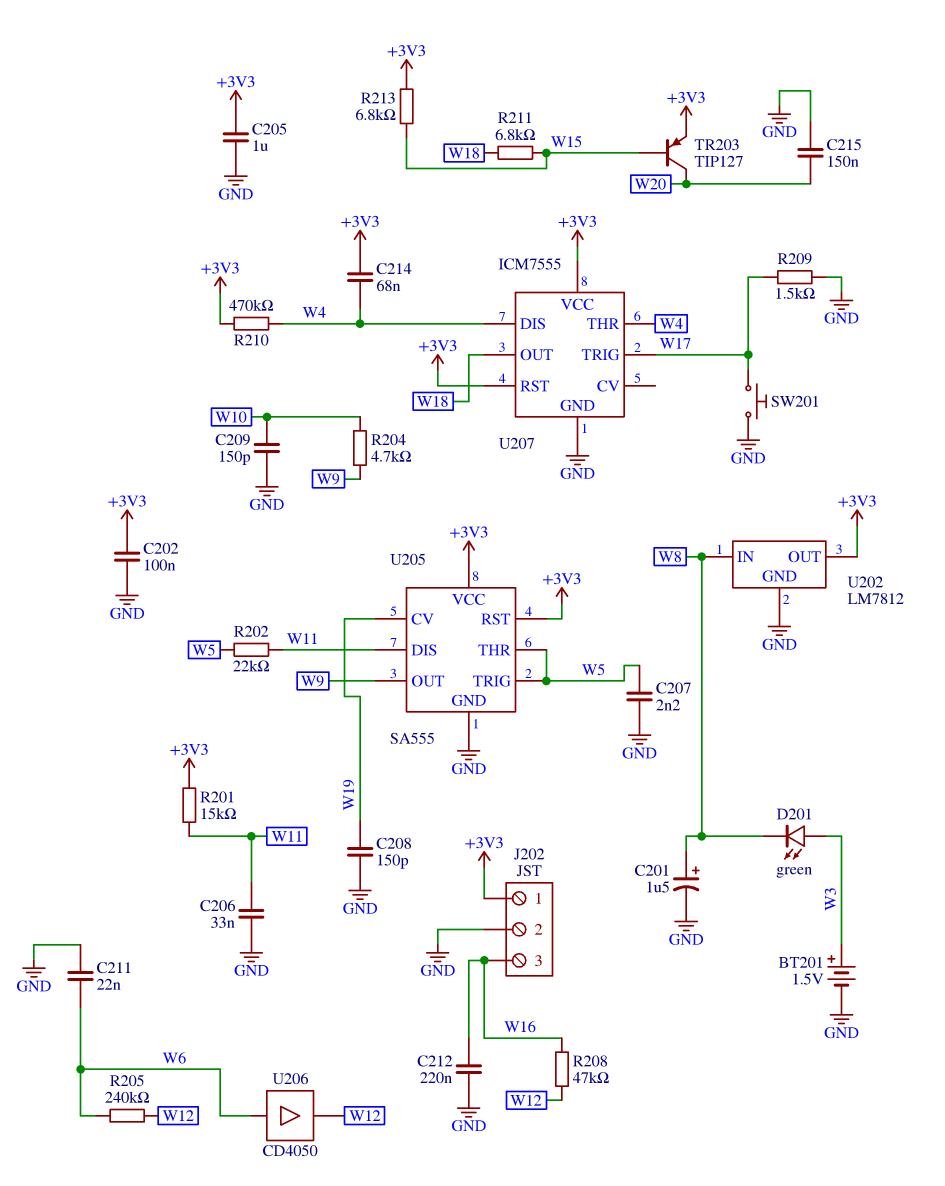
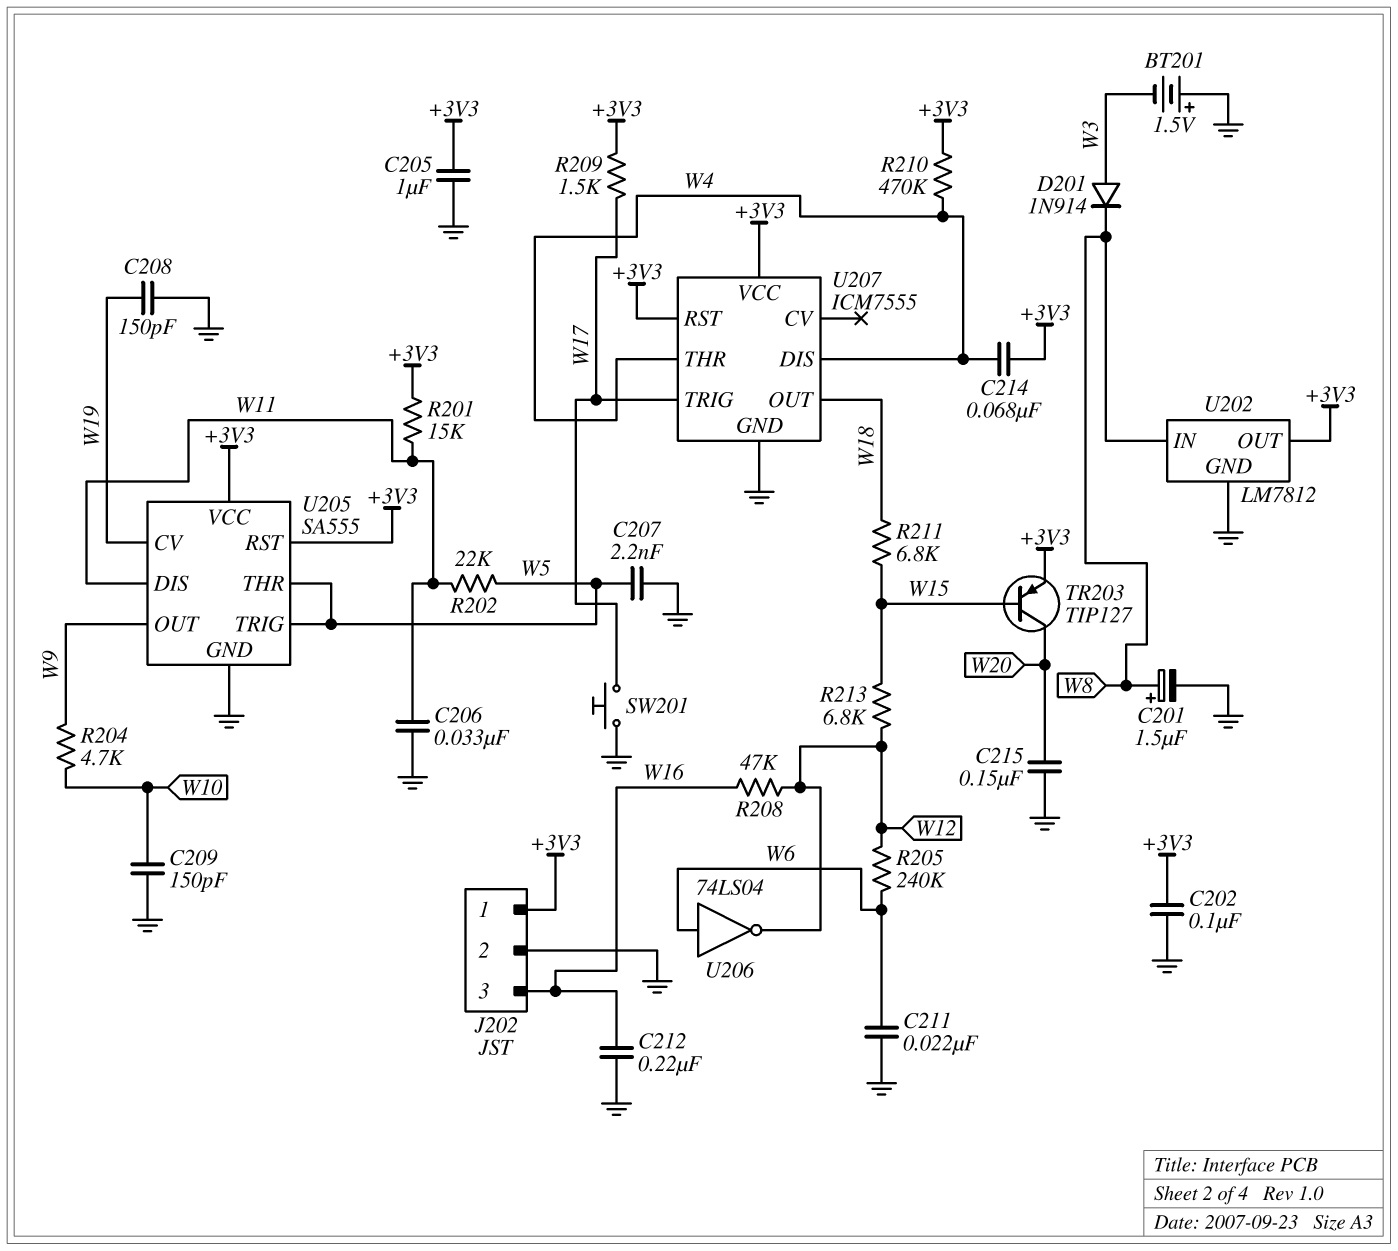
BT201: 1.5V (plus W3, minus GND) -> 1.5V (plus GND, minus W3)
D201: LED green (A W3, K W8) -> diode 1N914 (A W3, K W8)
R209: 1.5k (GND, W17) -> 1.5k (+3V3, W17)
R213: 6.8k (+3V3, W15) -> 6.8k (W12, W15)
U206: buffer CD4050 (in W6, out W12) -> NOT 74LS04 (in W6, out W12)

